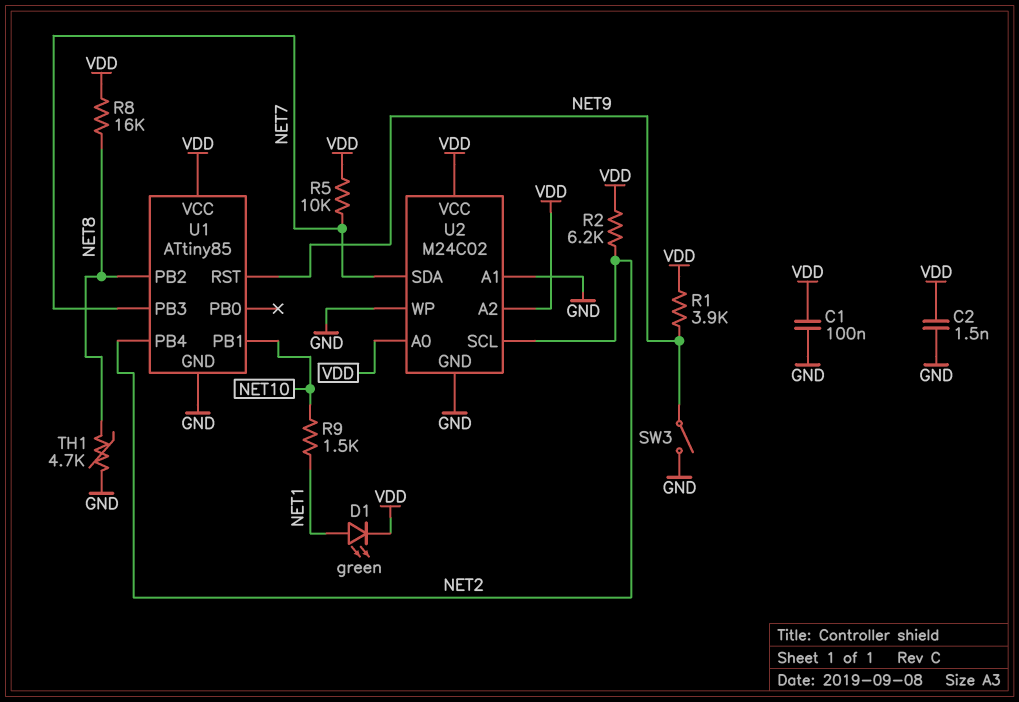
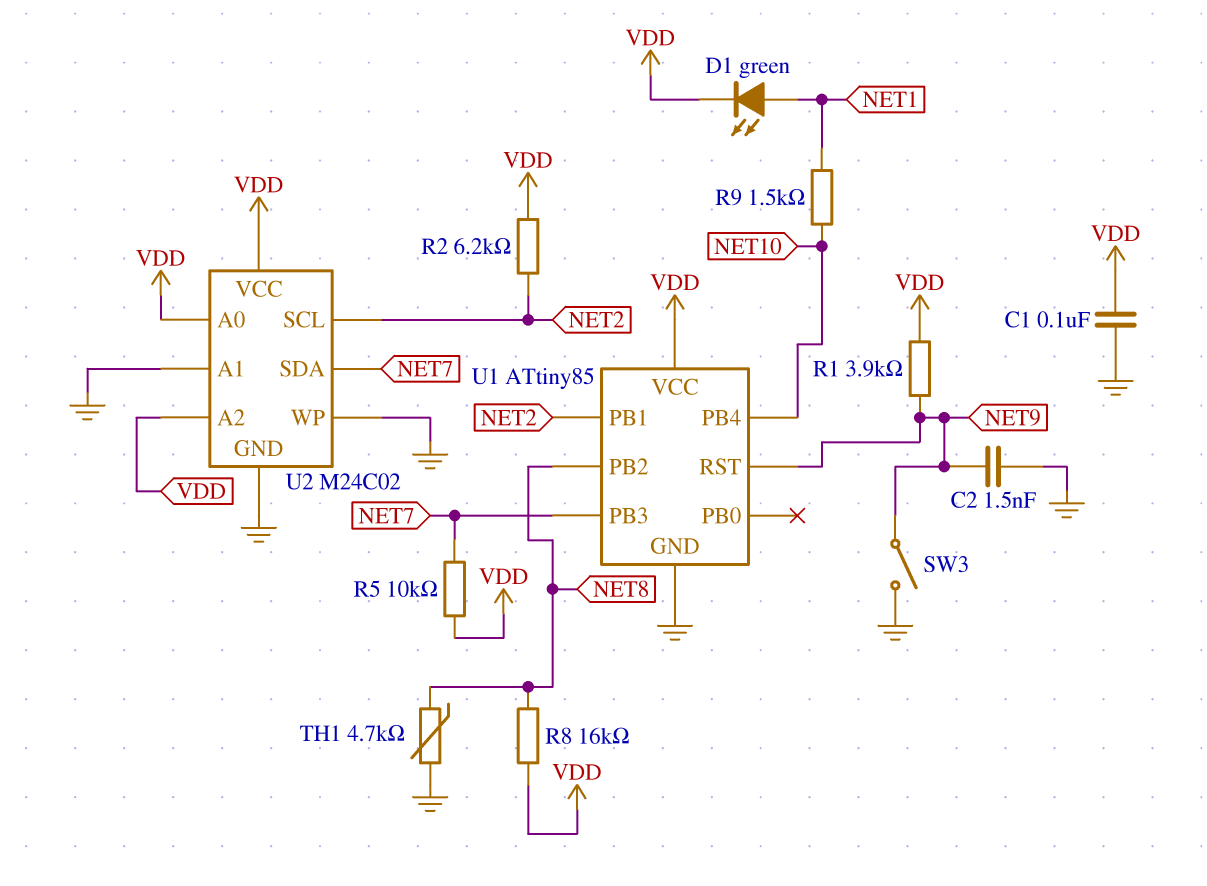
C2: 1.5nF (GND, VDD) -> 1.5nF (GND, NET9)
U1 pin PB1: NET10 -> NET2
U1 pin PB4: NET2 -> NET10

